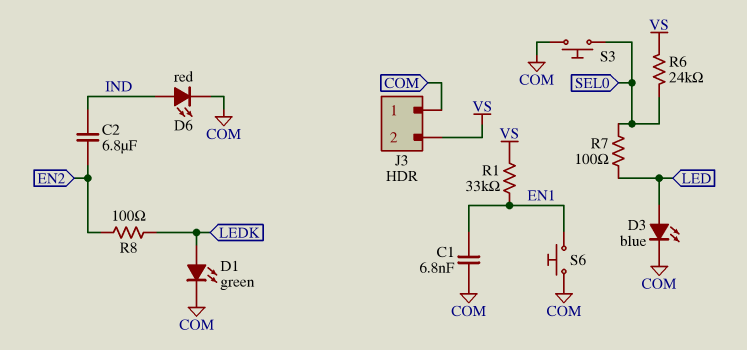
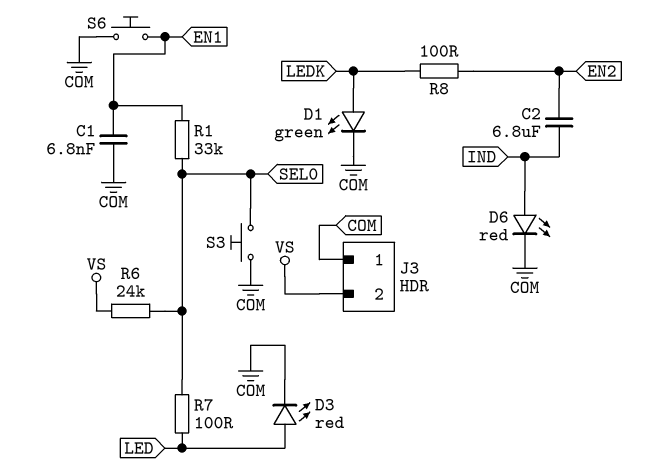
D3: LED blue (A LED, K COM) -> LED red (A LED, K COM)
R1: 33k (EN1, VS) -> 33k (EN1, SEL0)

